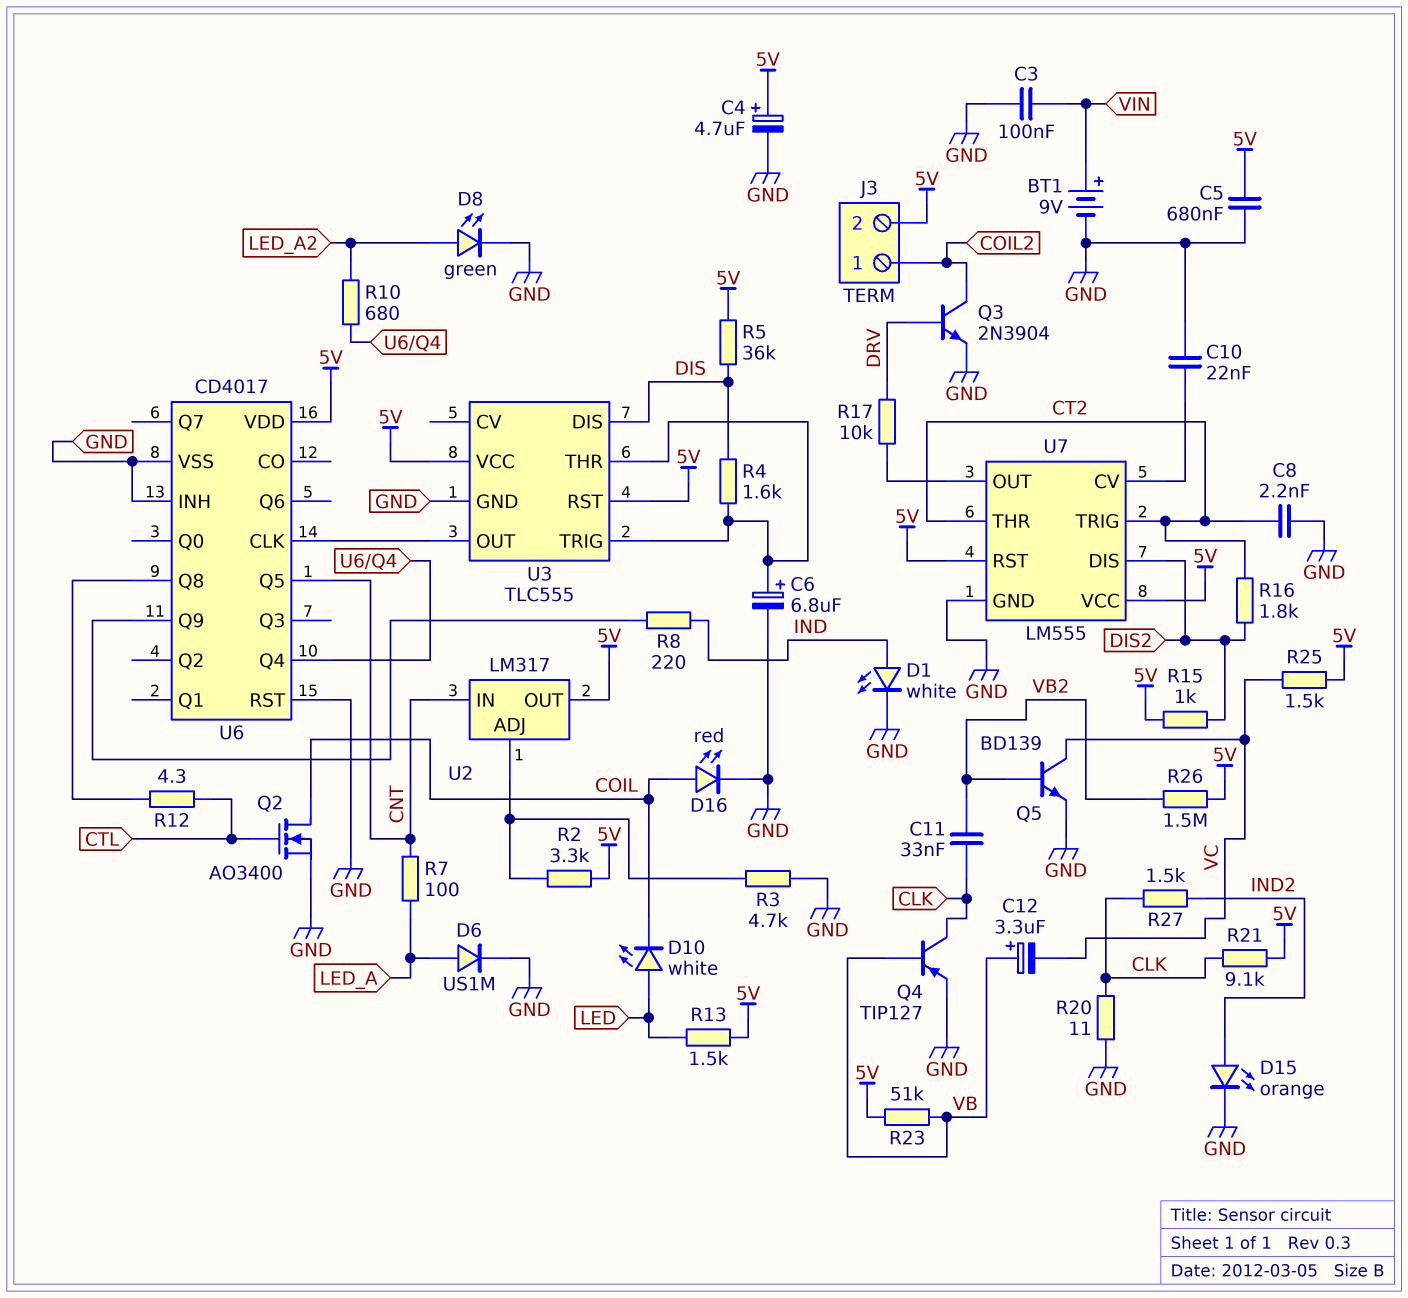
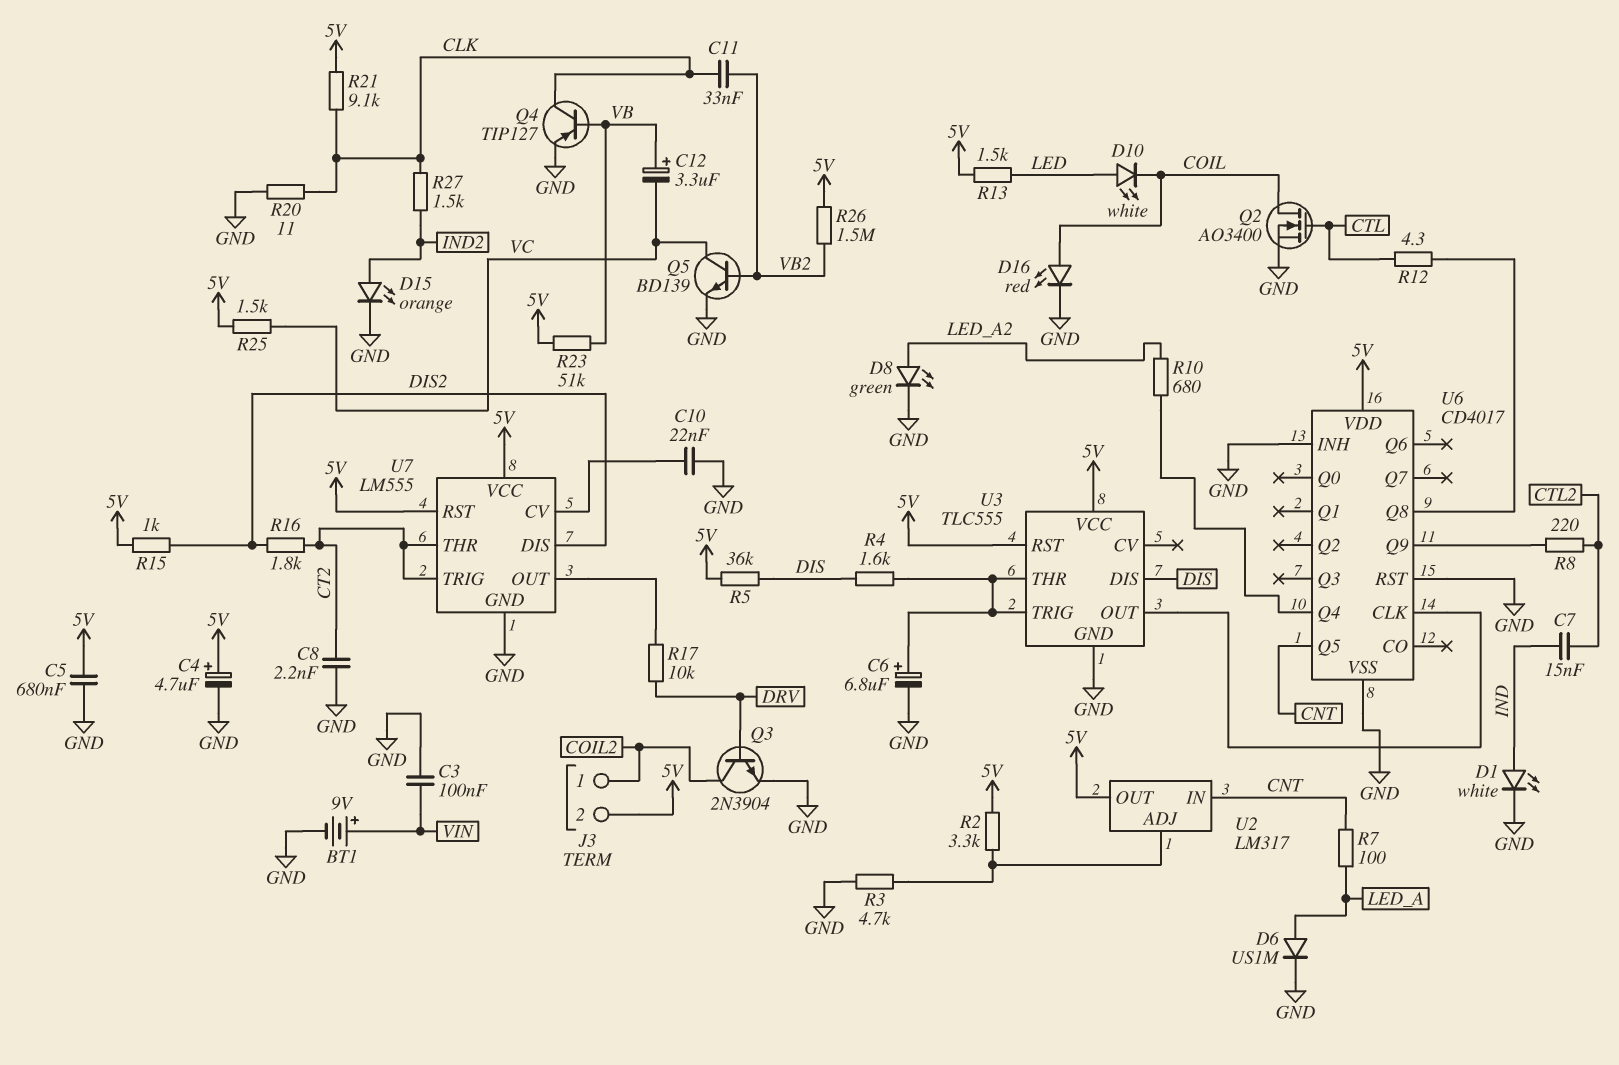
C7: none -> 15nF (CTL2, IND)
R8: 220 (IND, U6/Q9) -> 220 (CTL2, U6/Q9)

